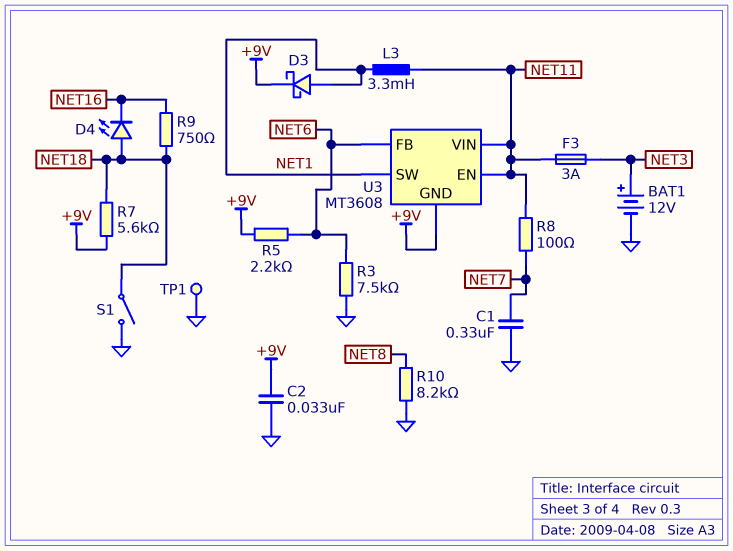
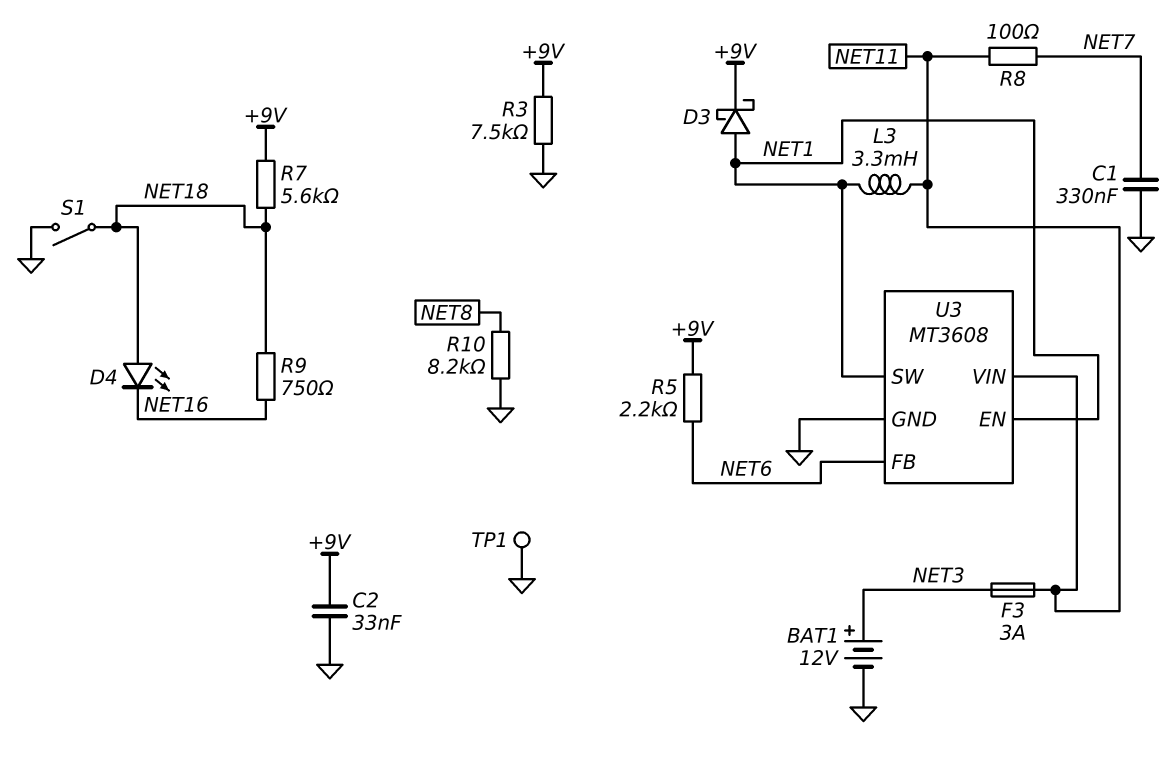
R3: 7.5k (GND, NET6) -> 7.5k (+9V, GND)
U3 pin EN: NET11 -> NET1
U3 pin GND: +9V -> GND

